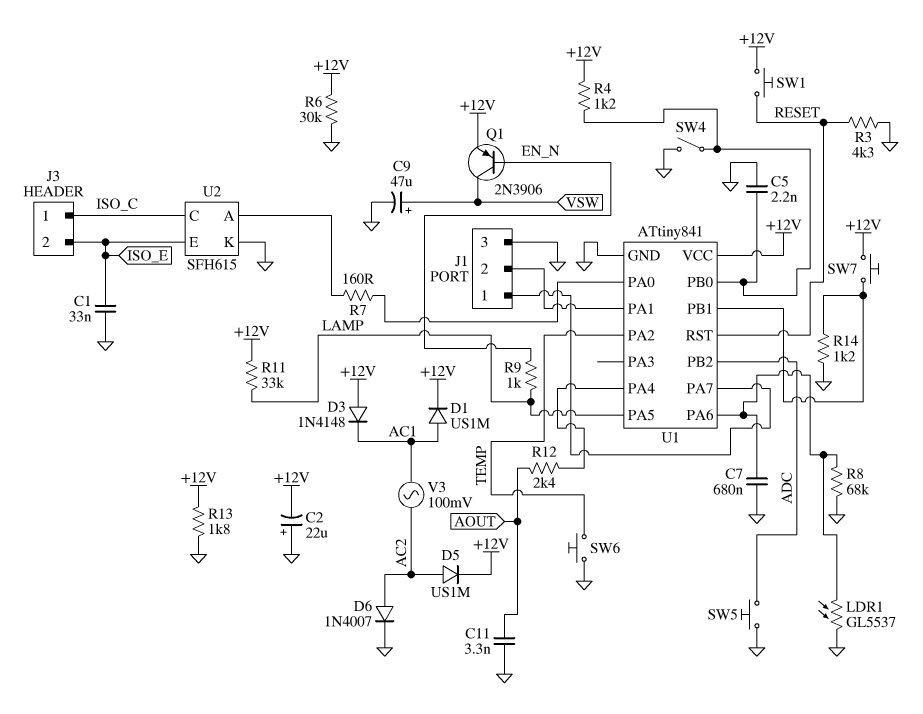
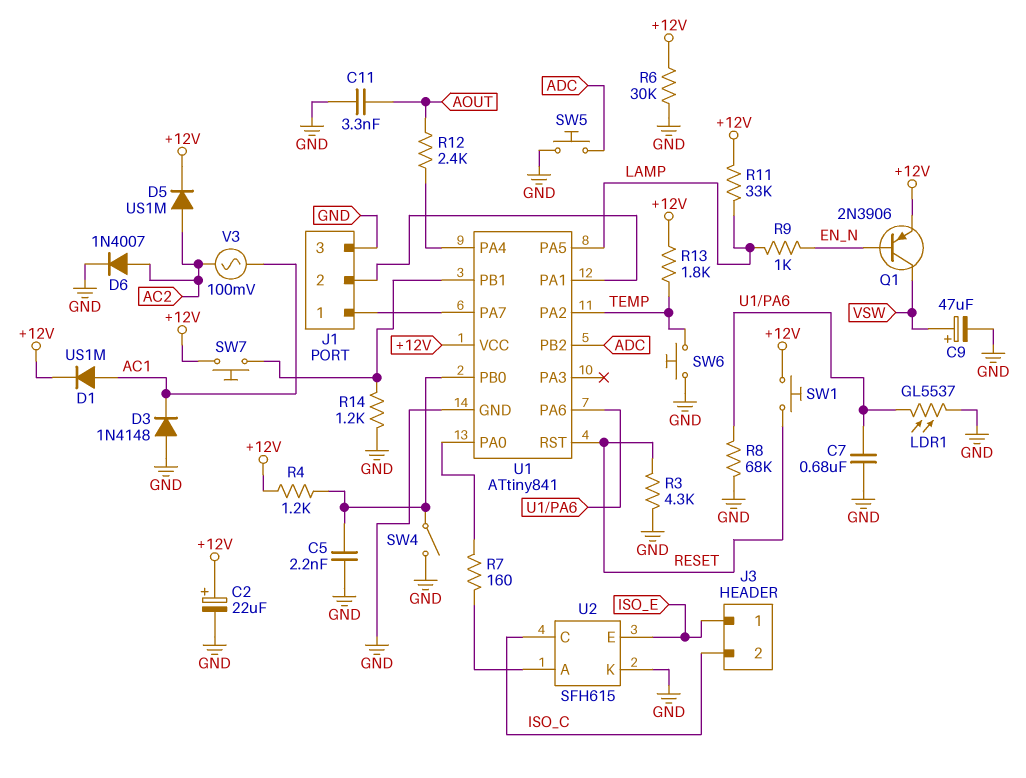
C1: 33nF (GND, ISO_E) -> none
C2: 22uF (plus GND, minus +12V) -> 22uF (plus +12V, minus GND)
D3: diode 1N4148 (A +12V, K AC1) -> diode 1N4148 (A GND, K AC1)
J3 pin 1: ISO_C -> ISO_E
J3 pin 2: ISO_E -> ISO_C
R13: 1.8k (+12V, GND) -> 1.8k (+12V, TEMP)

